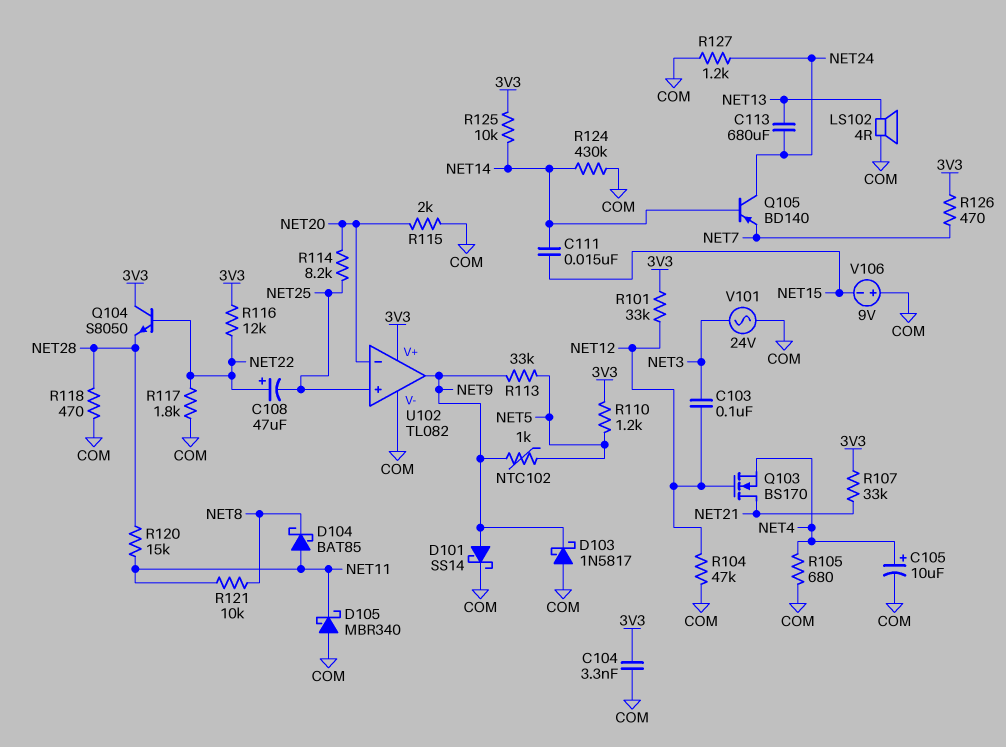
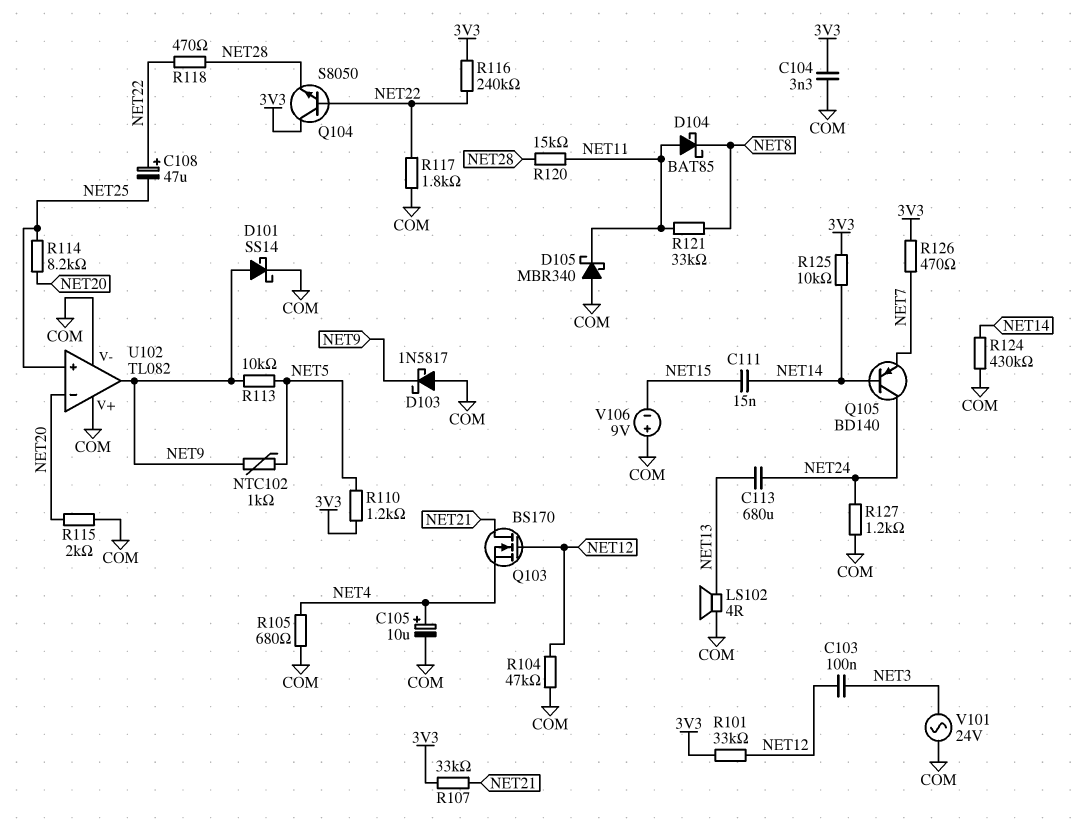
R113: 33k (NET5, NET9) -> 10k (NET5, NET9)
R116: 12k (3V3, NET22) -> 240k (3V3, NET22)
R118: 470 (COM, NET28) -> 470 (NET22, NET28)
R121: 10k (NET8, NET11) -> 33k (NET8, NET11)
U102 pin V+: 3V3 -> COM

